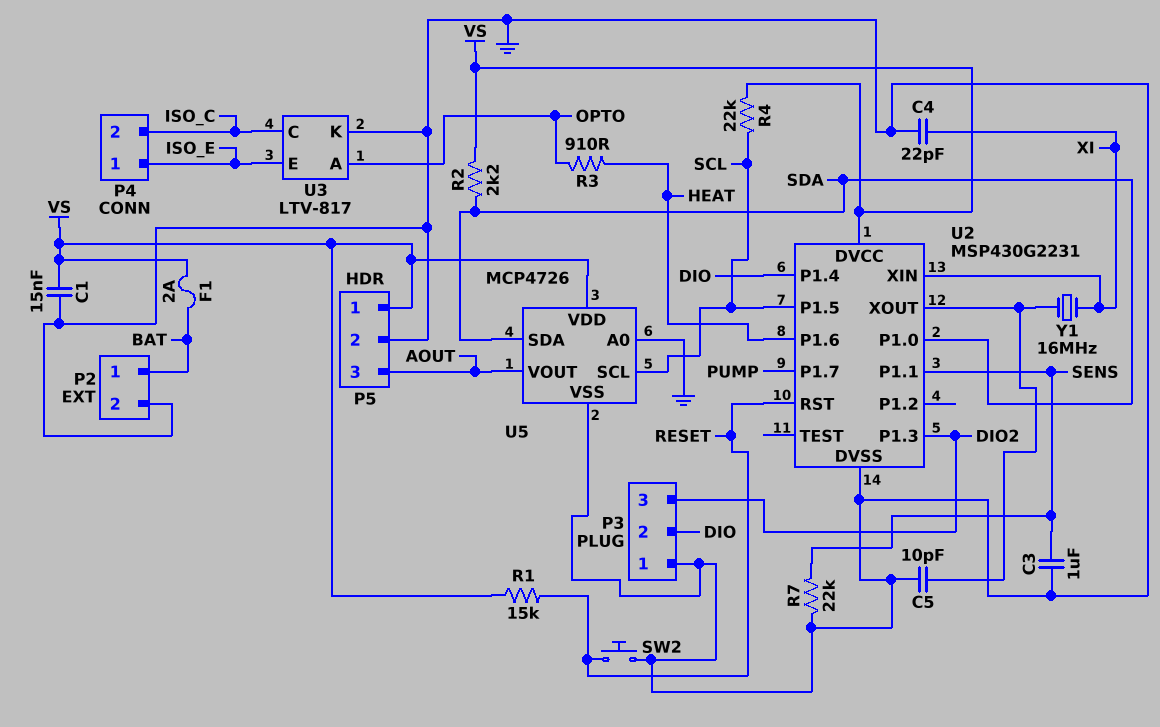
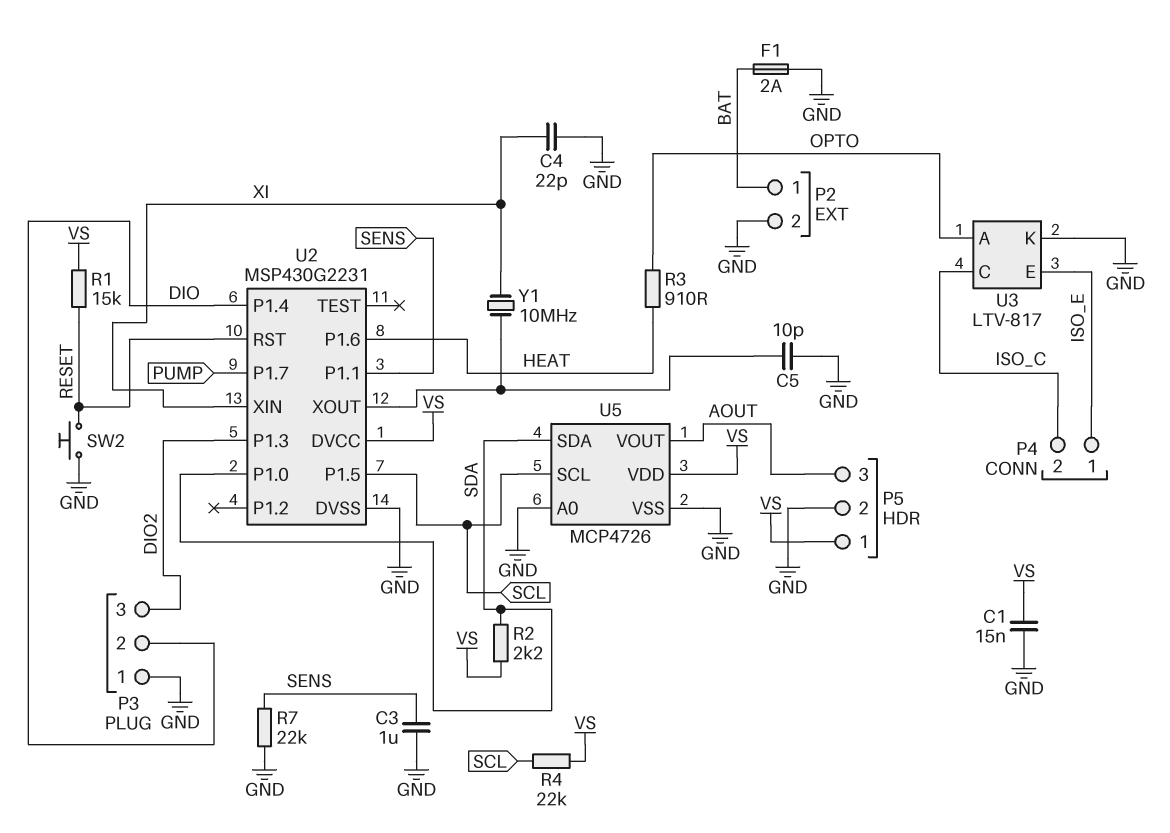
F1: 2A (BAT, VS) -> 2A (BAT, GND)
Y1: 16MHz (U2/XOUT, XI) -> 10MHz (U2/XOUT, XI)

